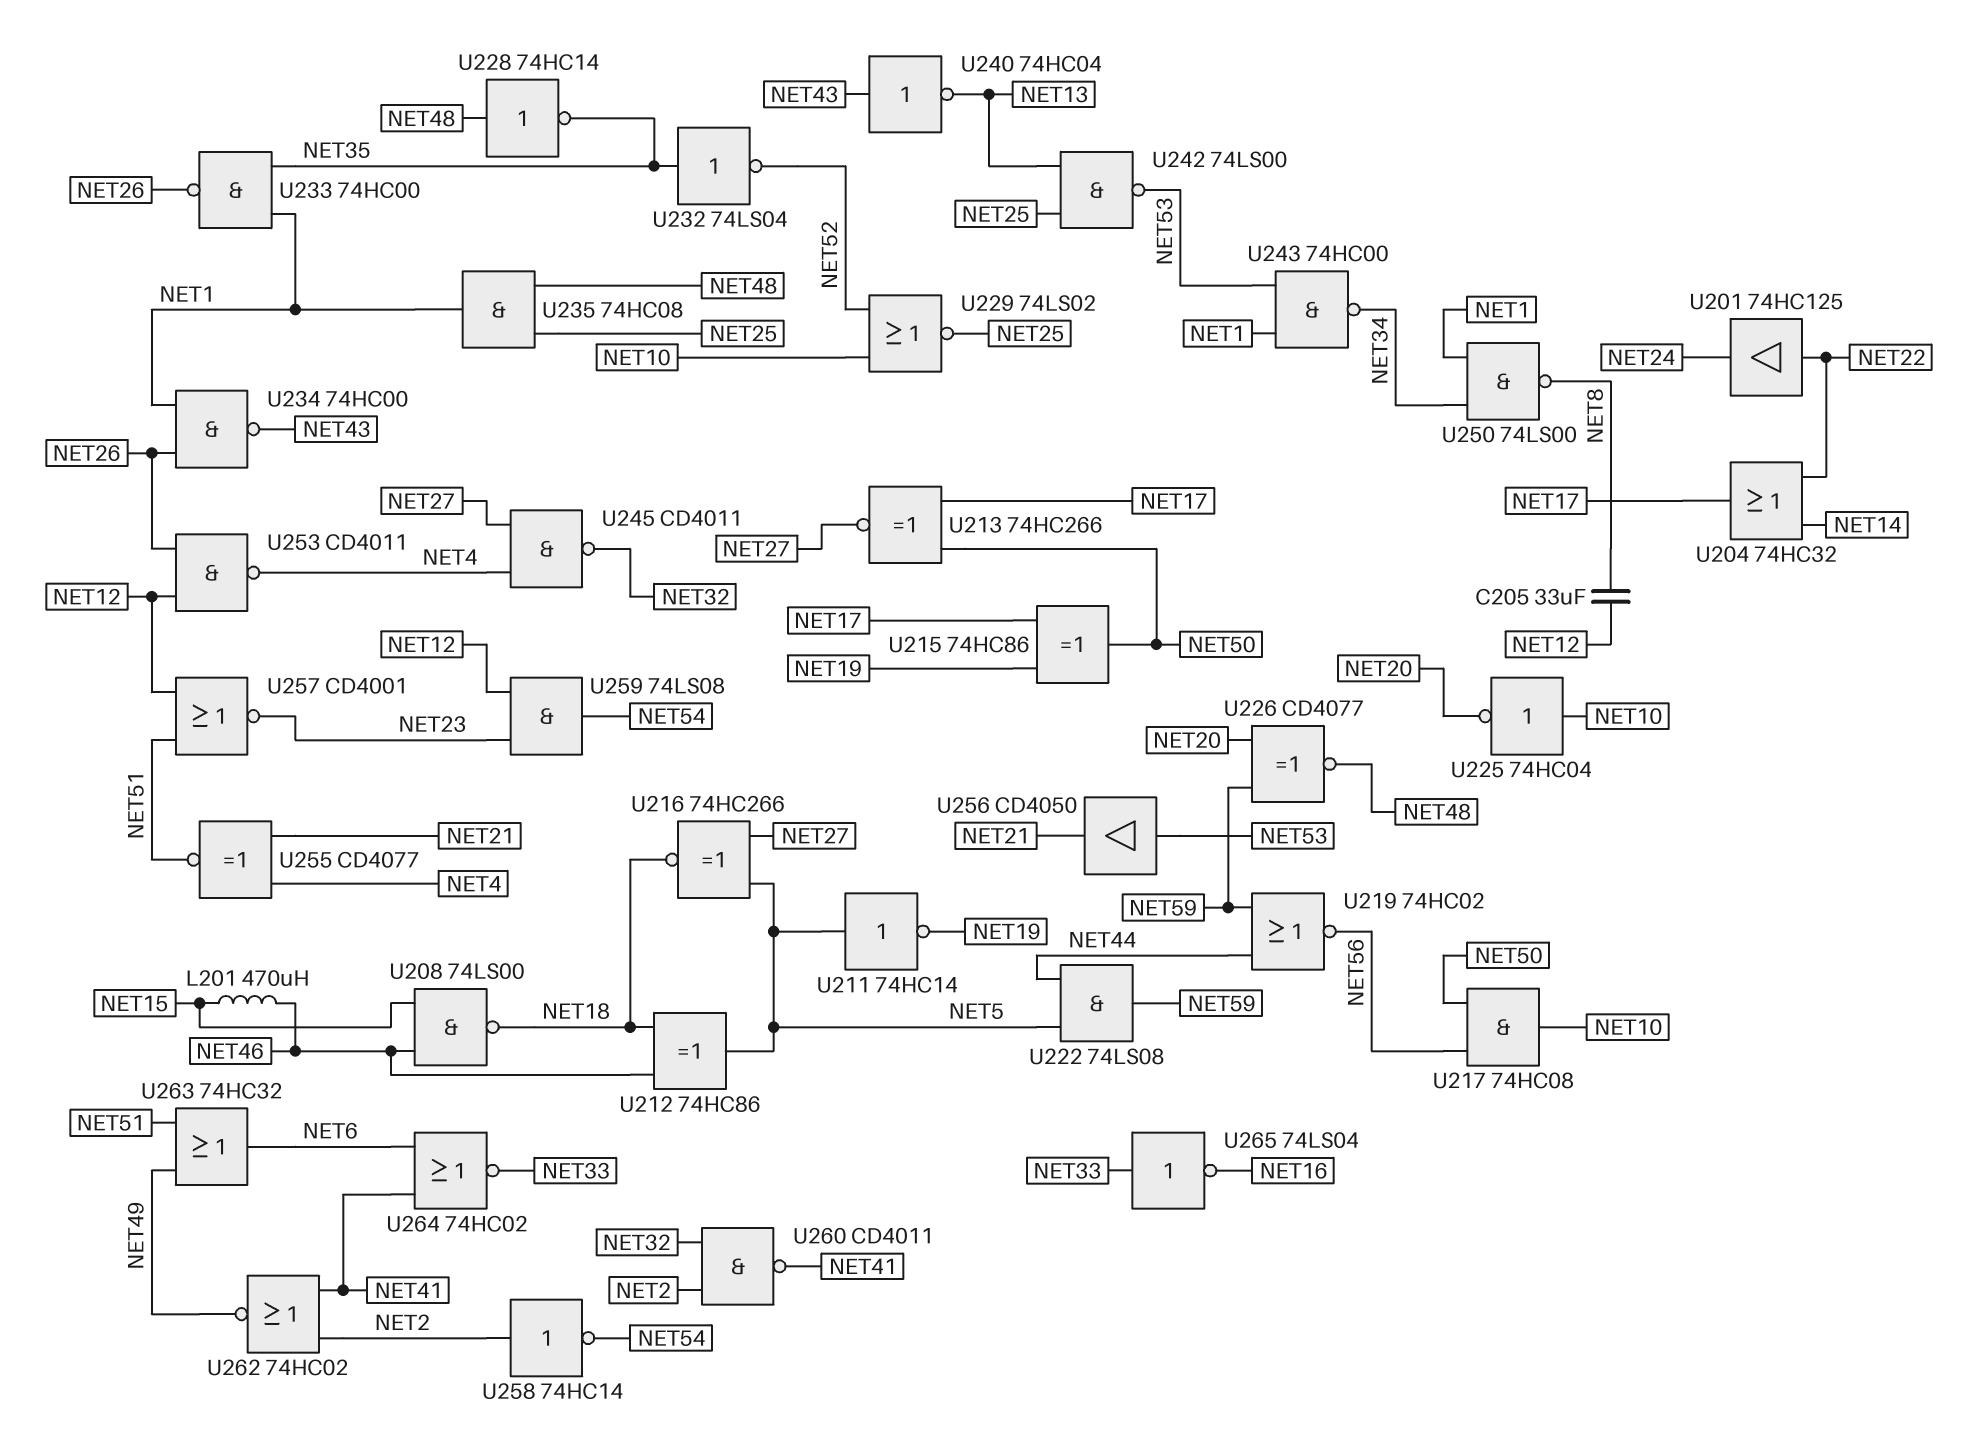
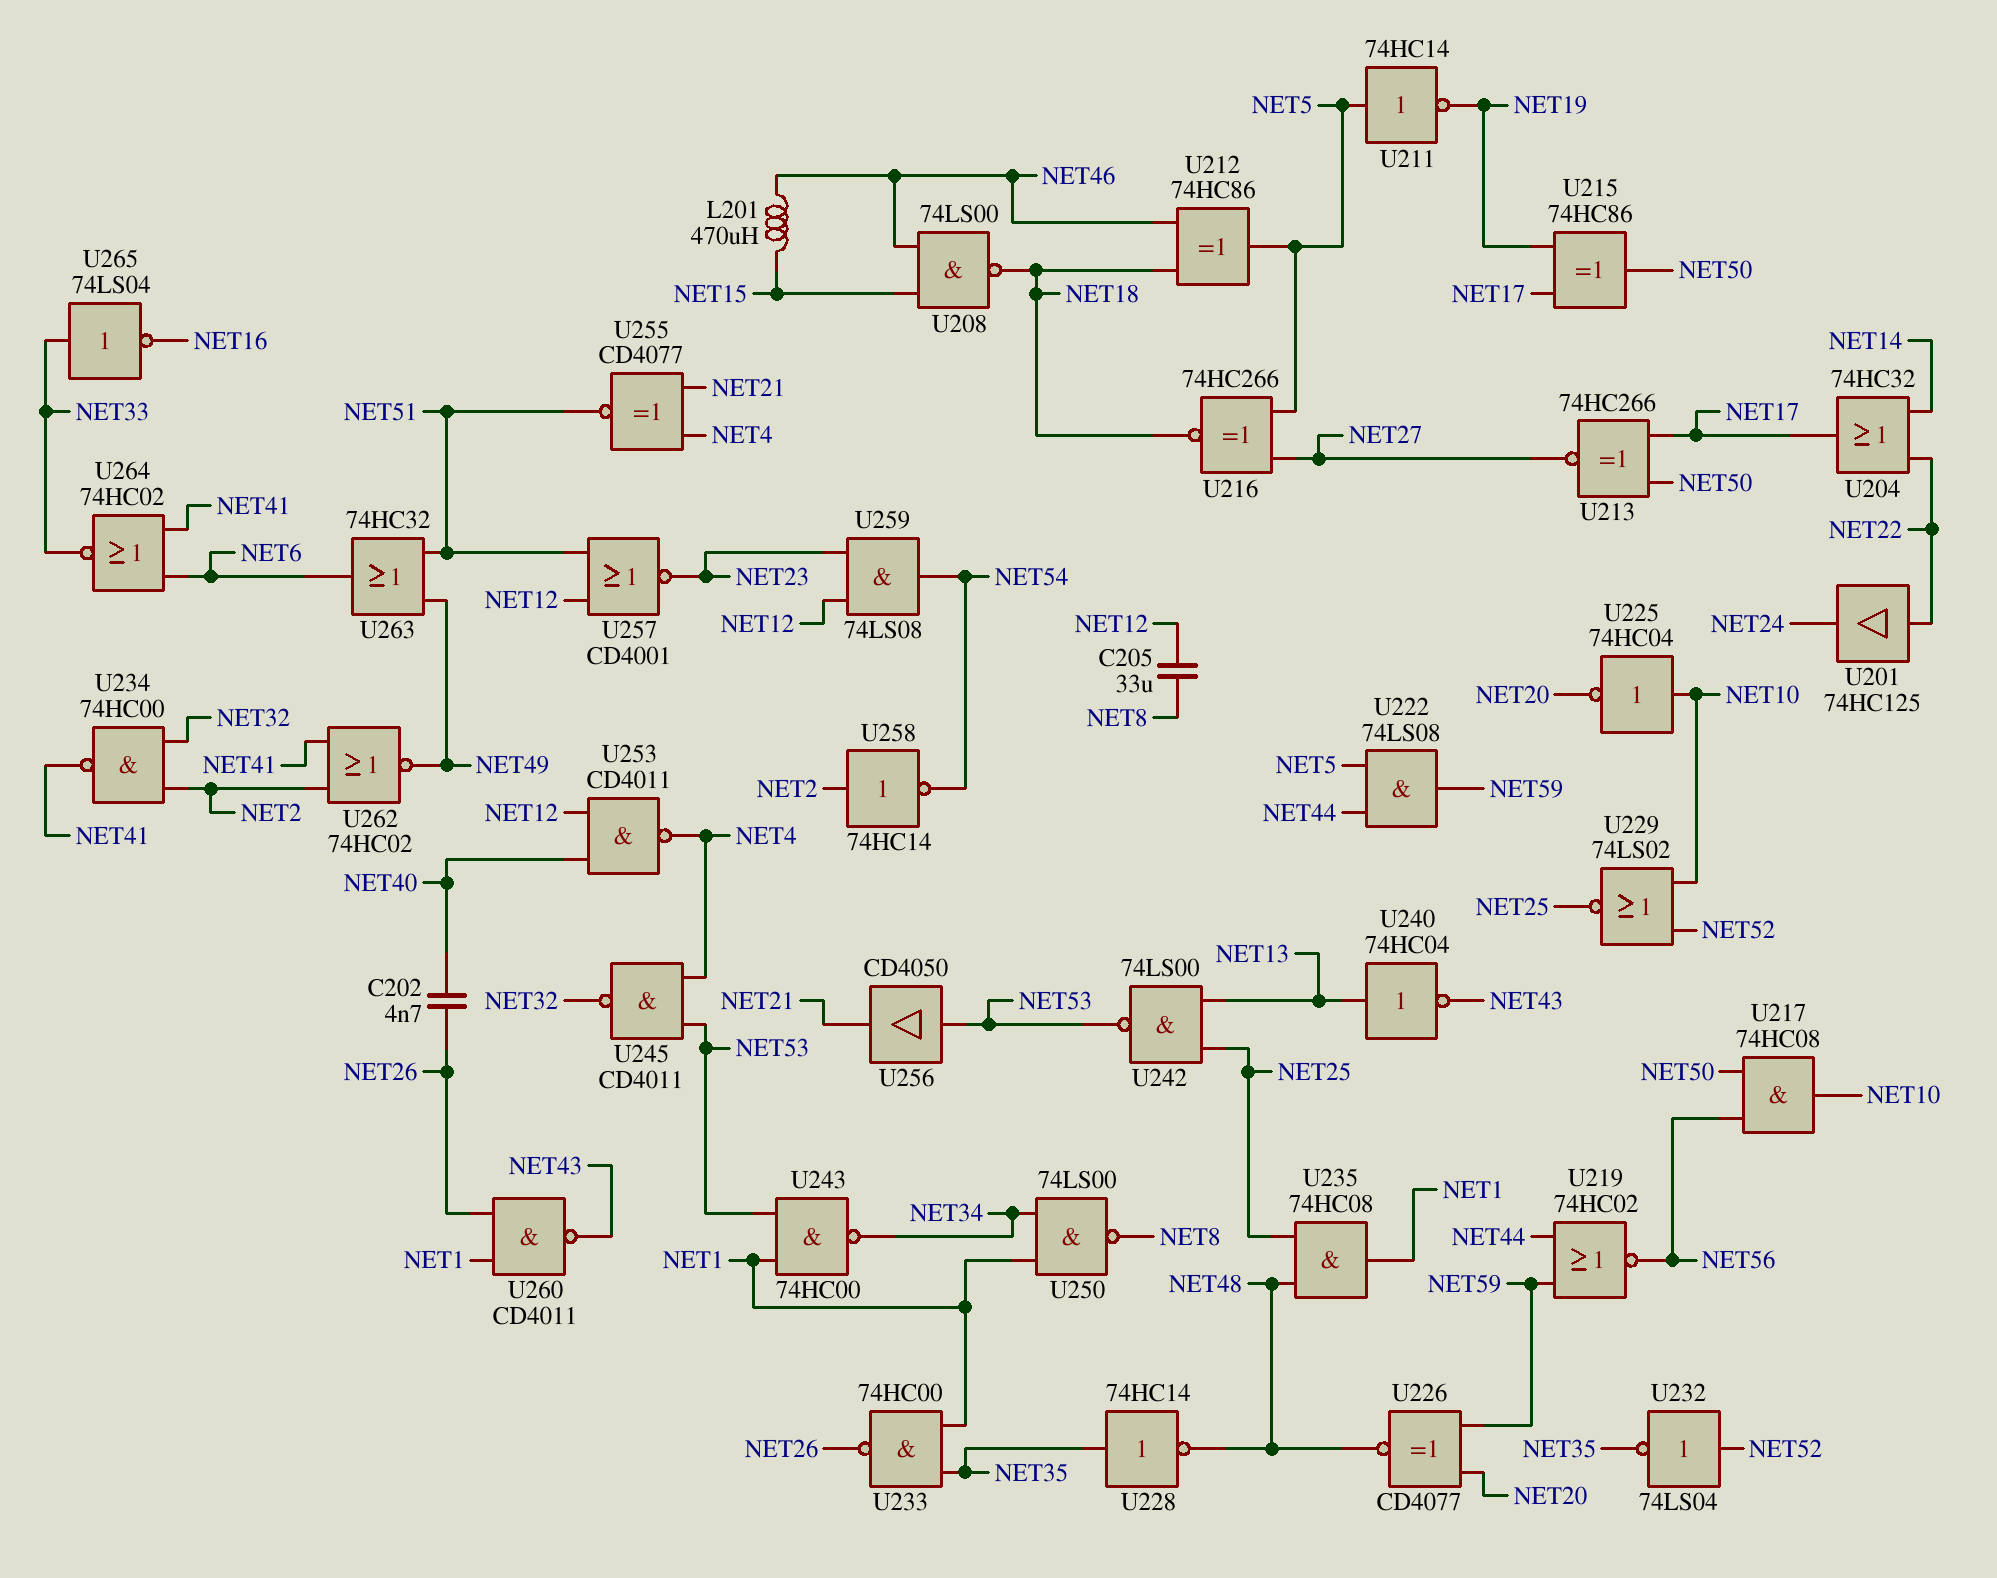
C202: none -> 4.7nF (NET26, NET40)
U228: NOT 74HC14 (in NET48, out NET35) -> NOT 74HC14 (in NET35, out NET48)
U232: NOT 74LS04 (in NET35, out NET52) -> NOT 74LS04 (in NET52, out NET35)
U234: NAND 74HC00 (in NET1, in NET26, out NET43) -> NAND 74HC00 (in NET2, in NET32, out NET41)
U240: NOT 74HC04 (in NET43, out NET13) -> NOT 74HC04 (in NET13, out NET43)
U245: NAND CD4011 (in NET4, in NET27, out NET32) -> NAND CD4011 (in NET4, in NET53, out NET32)
U253: NAND CD4011 (in NET12, in NET26, out NET4) -> NAND CD4011 (in NET12, in NET40, out NET4)
U260: NAND CD4011 (in NET2, in NET32, out NET41) -> NAND CD4011 (in NET1, in NET26, out NET43)

